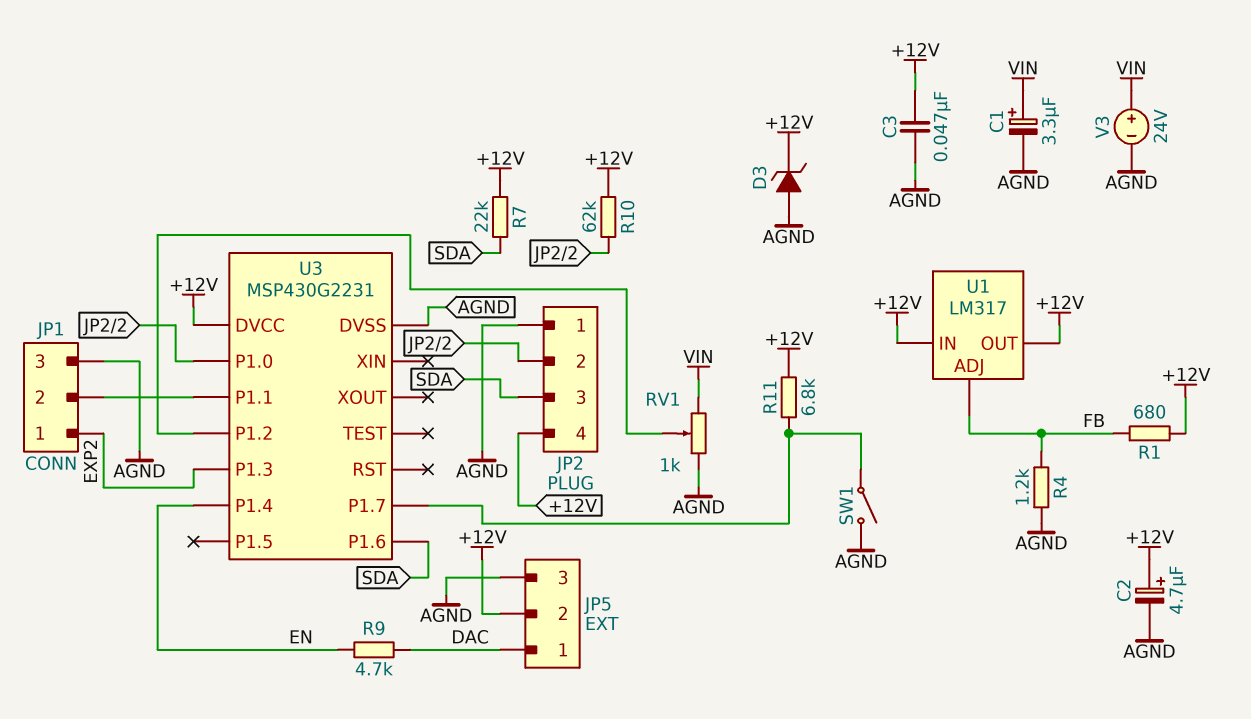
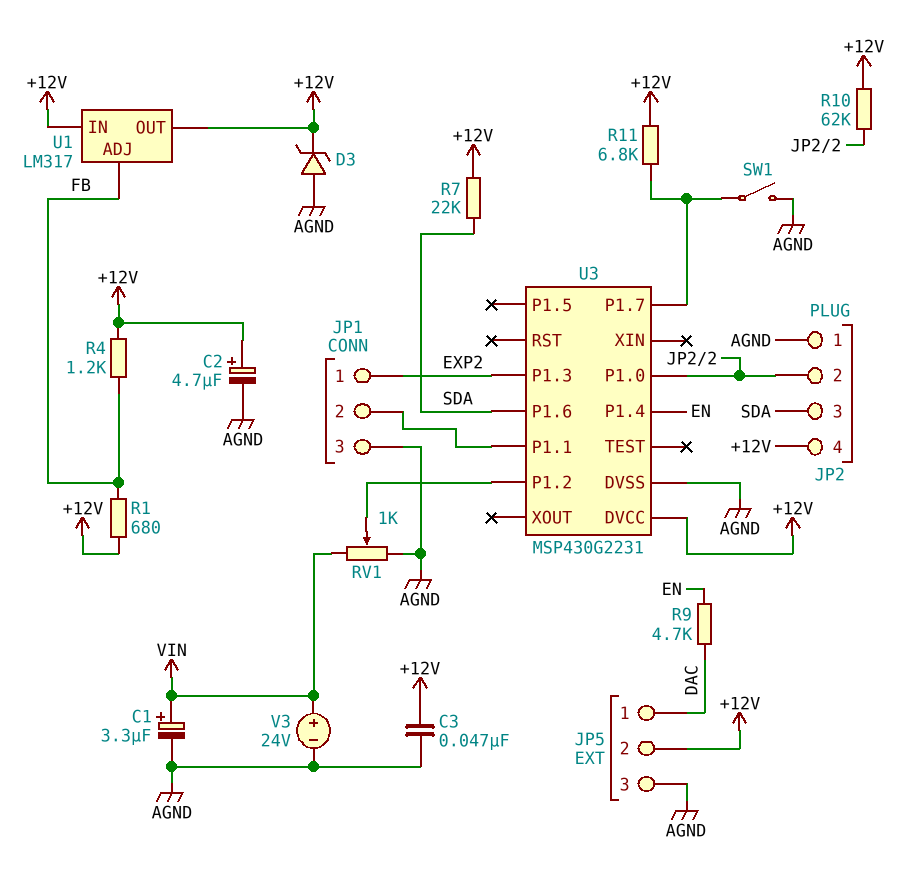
R4: 1.2k (AGND, FB) -> 1.2k (+12V, FB)

